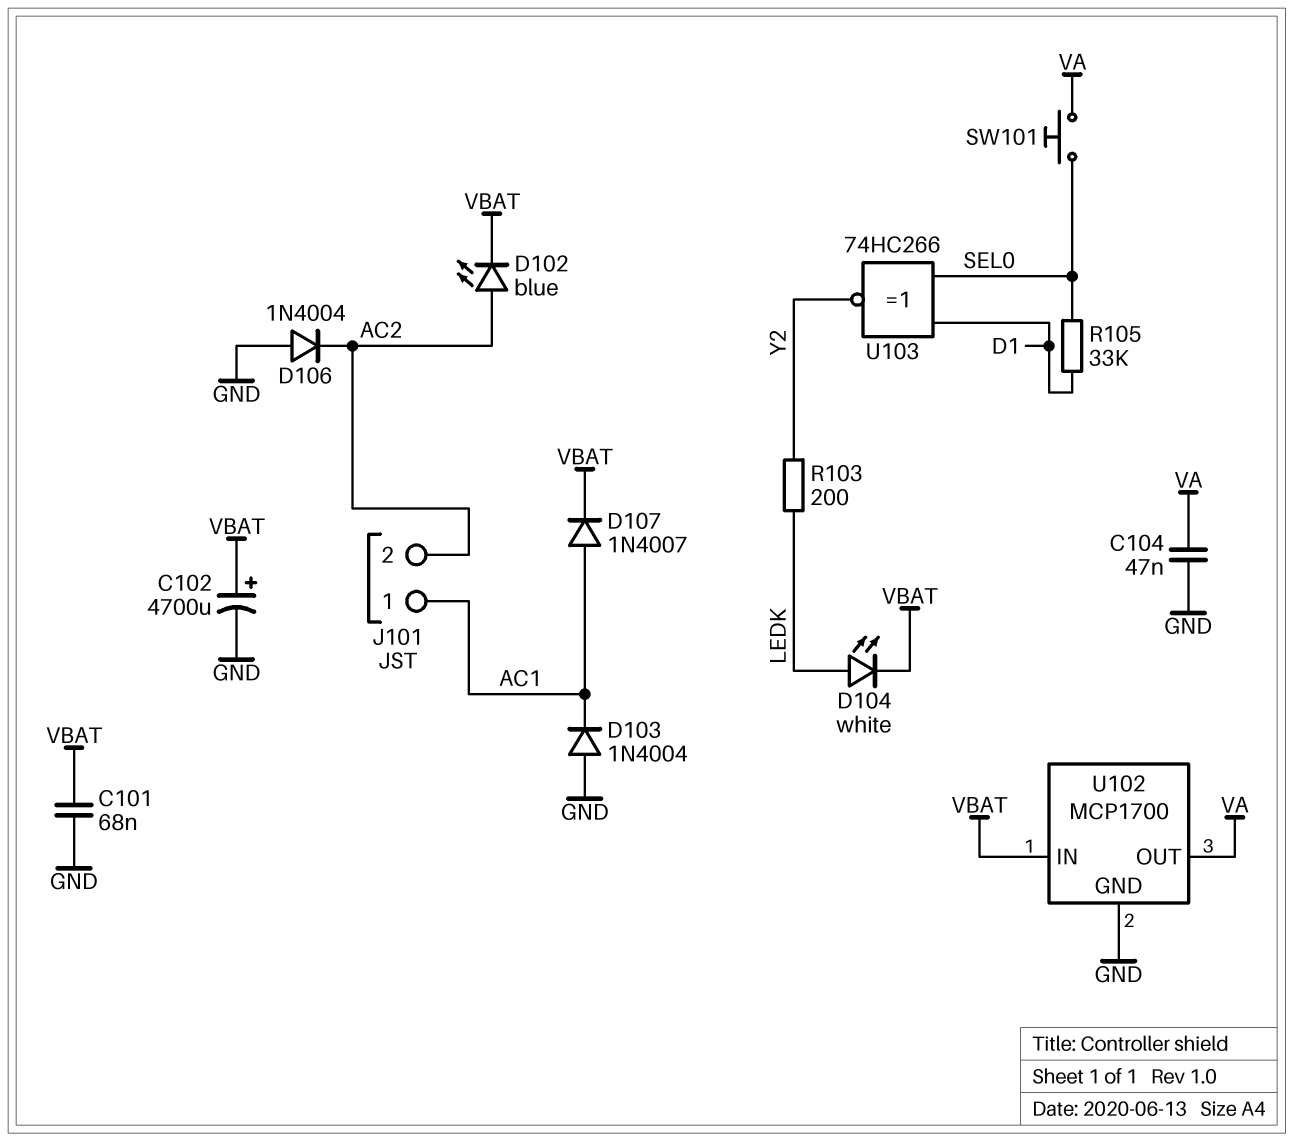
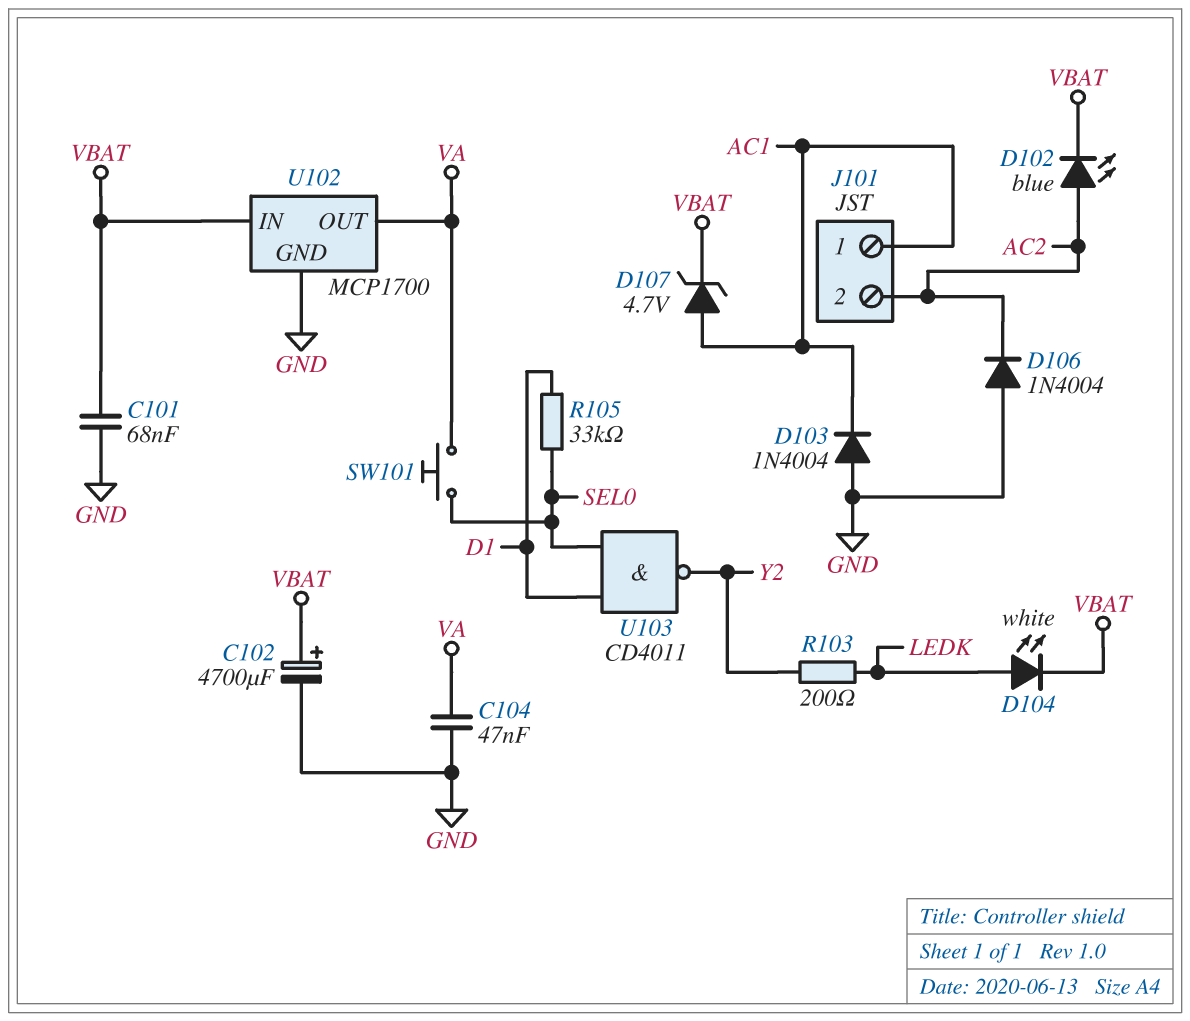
D107: diode 1N4007 (A AC1, K VBAT) -> zener 4.7V (A AC1, K VBAT)
U103: XNOR 74HC266 (in D1, in SEL0, out Y2) -> NAND CD4011 (in D1, in SEL0, out Y2)

